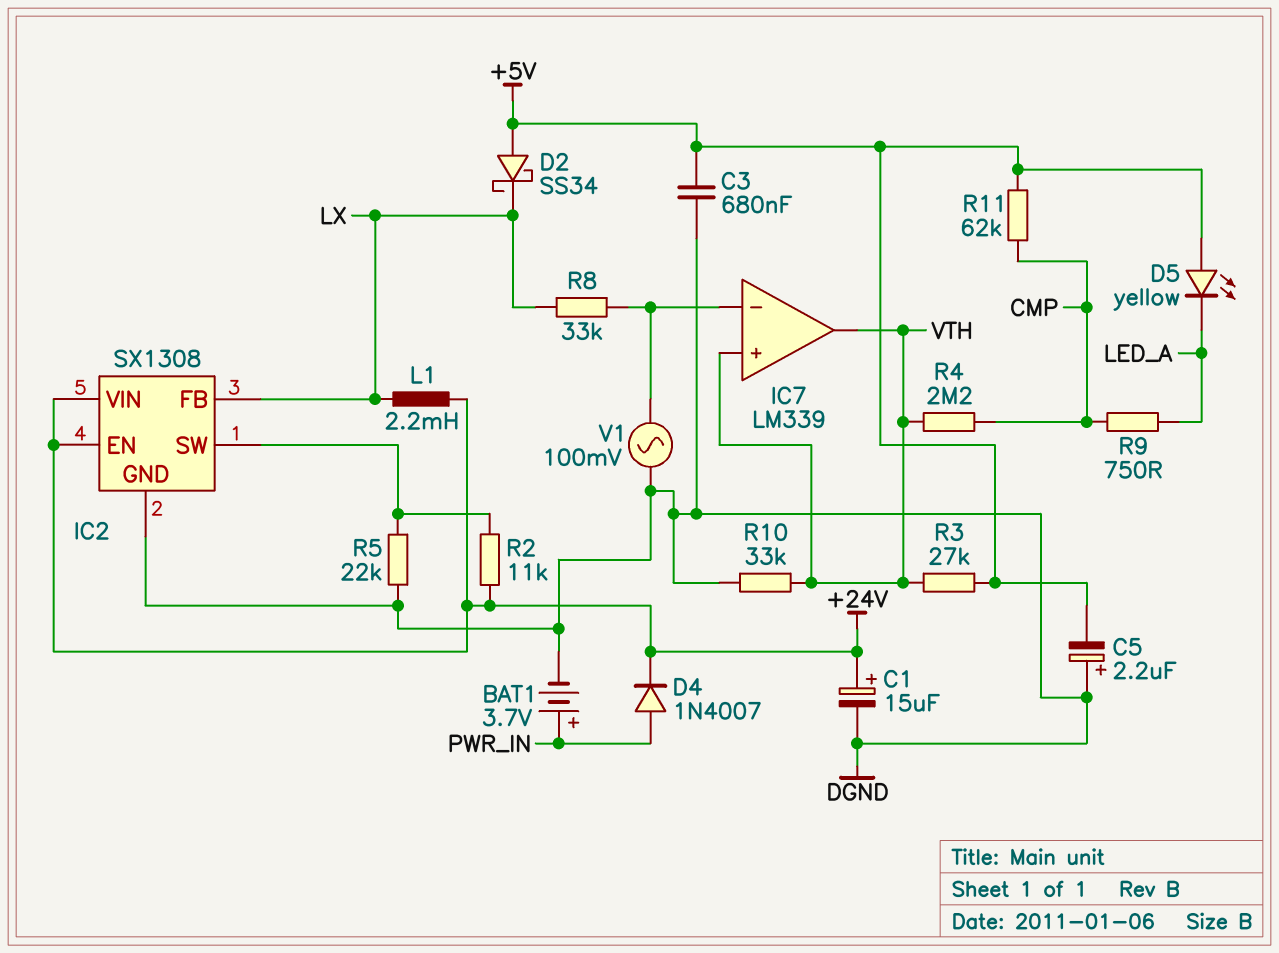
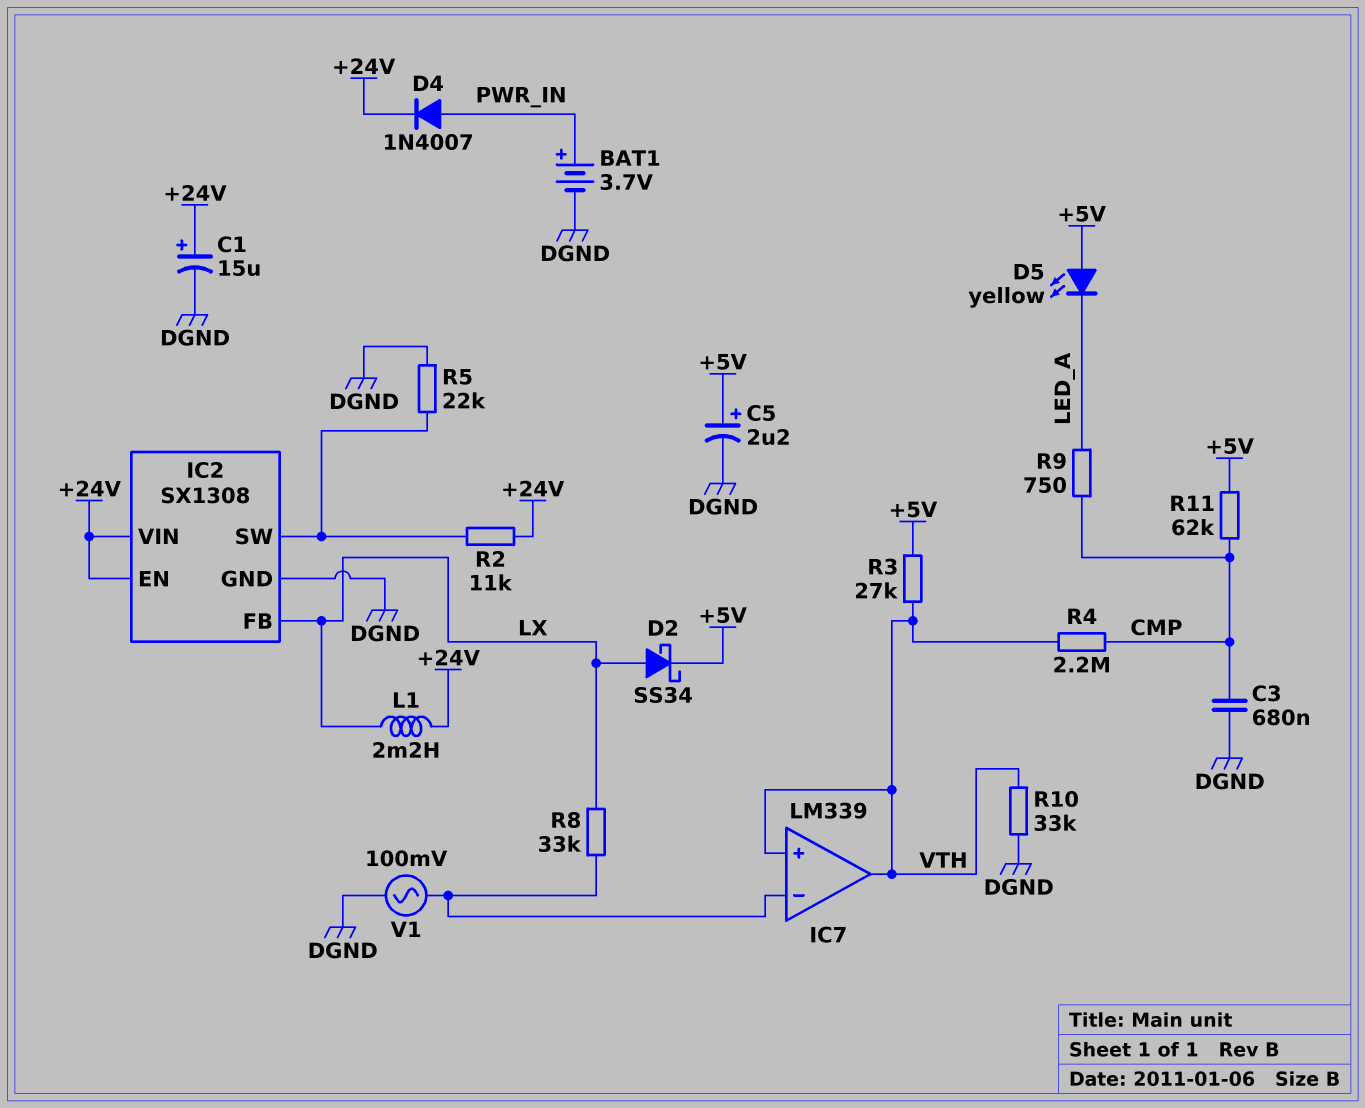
C3: 680nF (+5V, DGND) -> 680nF (CMP, DGND)
C5: 2.2uF (plus DGND, minus +5V) -> 2.2uF (plus +5V, minus DGND)
D2: schottky SS34 (A +5V, K LX) -> schottky SS34 (A LX, K +5V)

